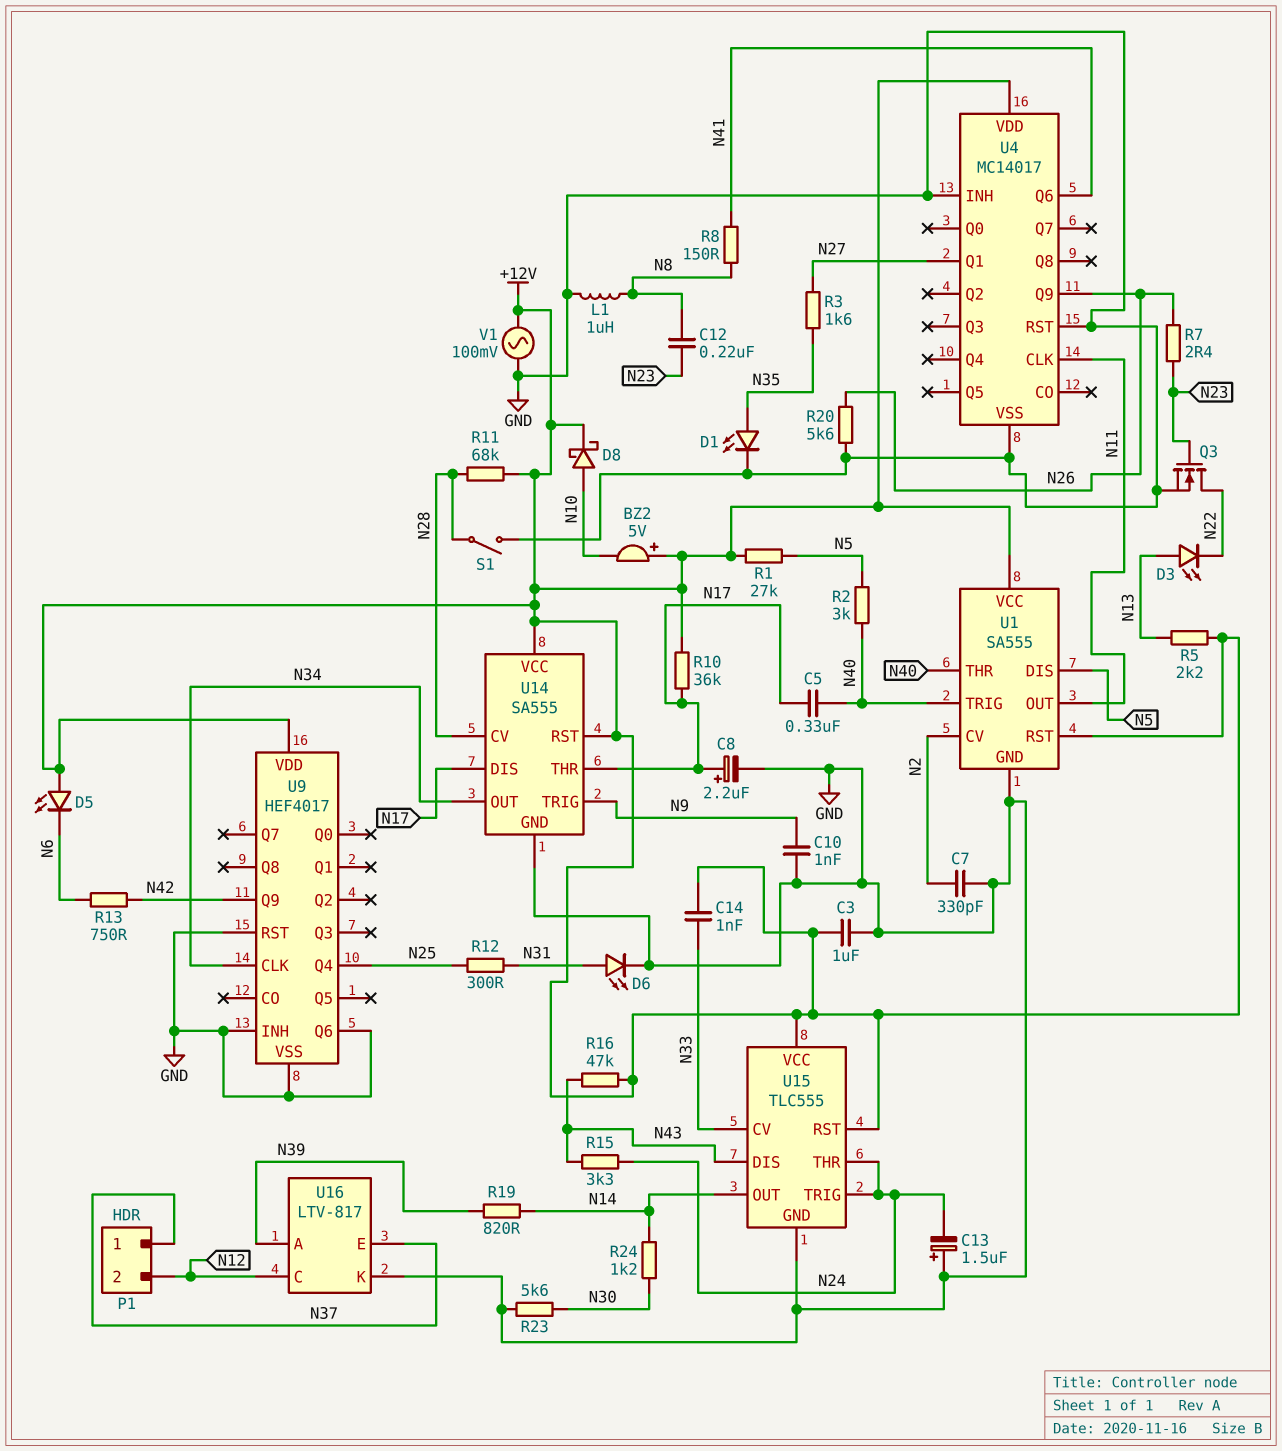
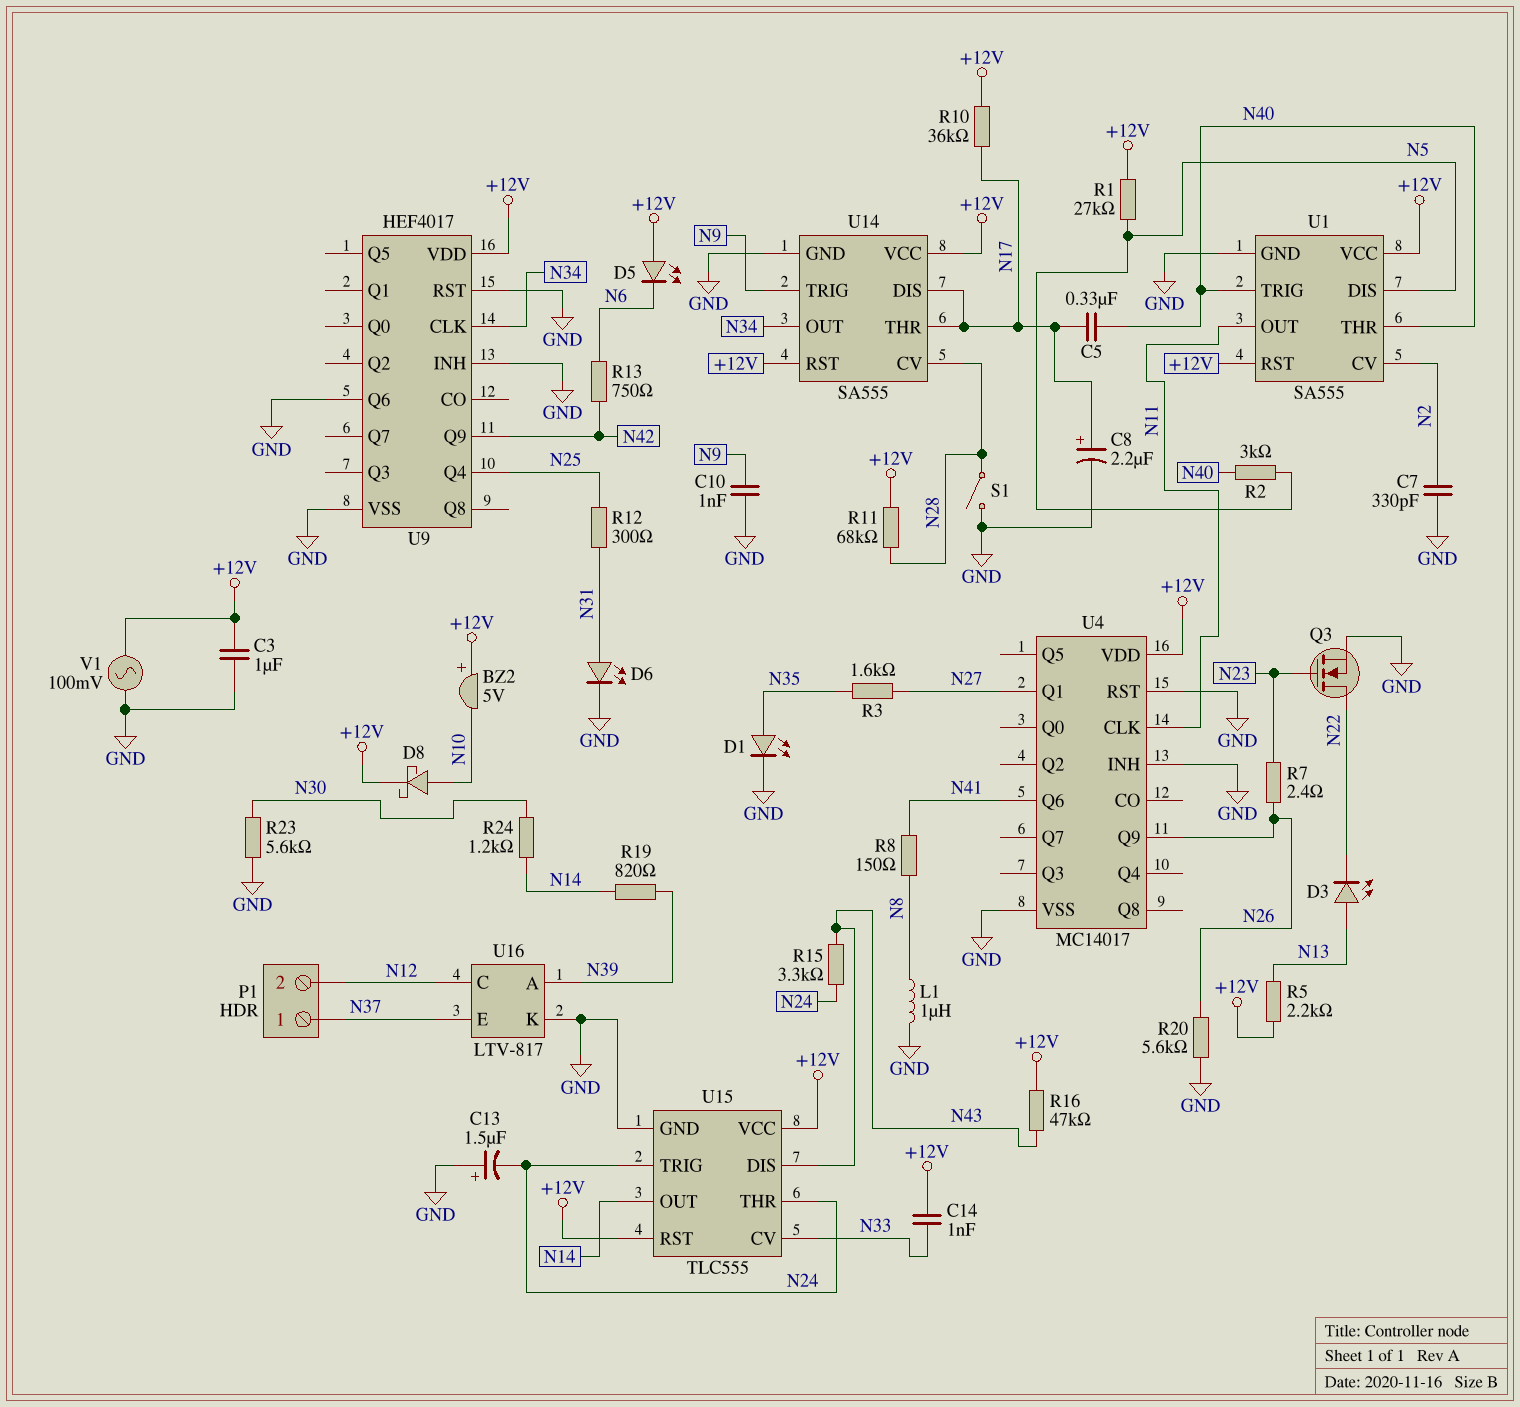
C12: 220nF (N8, N23) -> none

